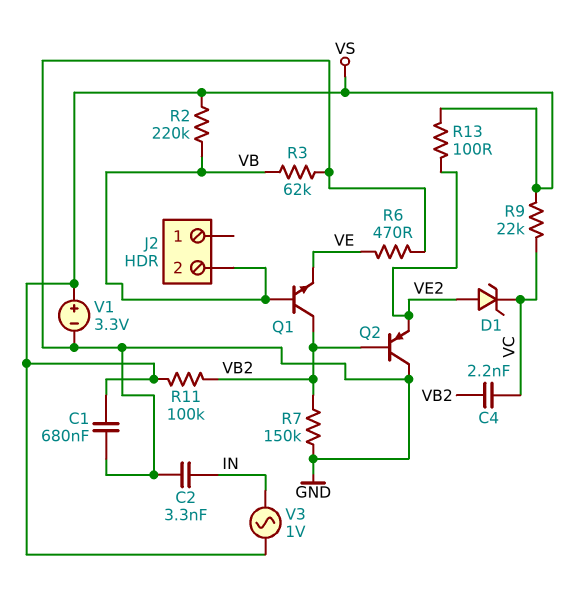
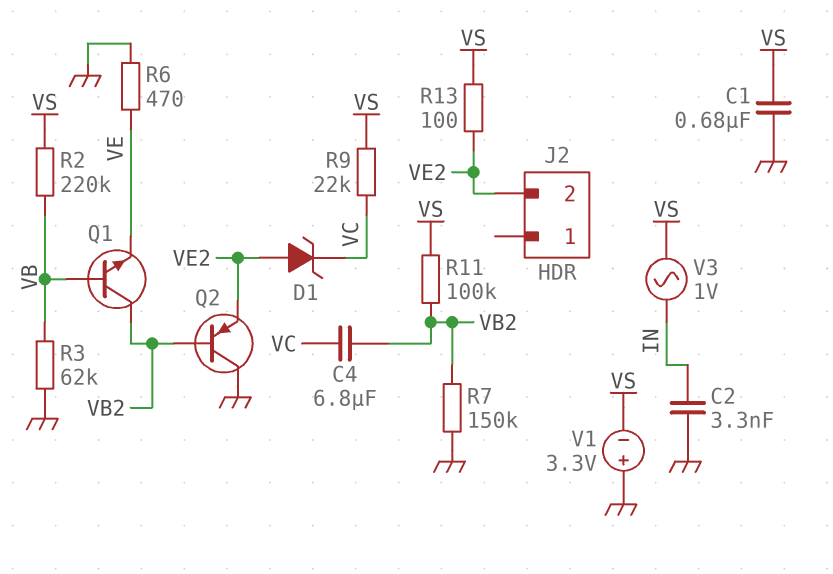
C4: 2.2nF (VB2, VC) -> 6.8uF (VB2, VC)
J2 pin 2: VB -> VE2
V1: 3.3V (plus VS, minus GND) -> 3.3V (plus GND, minus VS)

